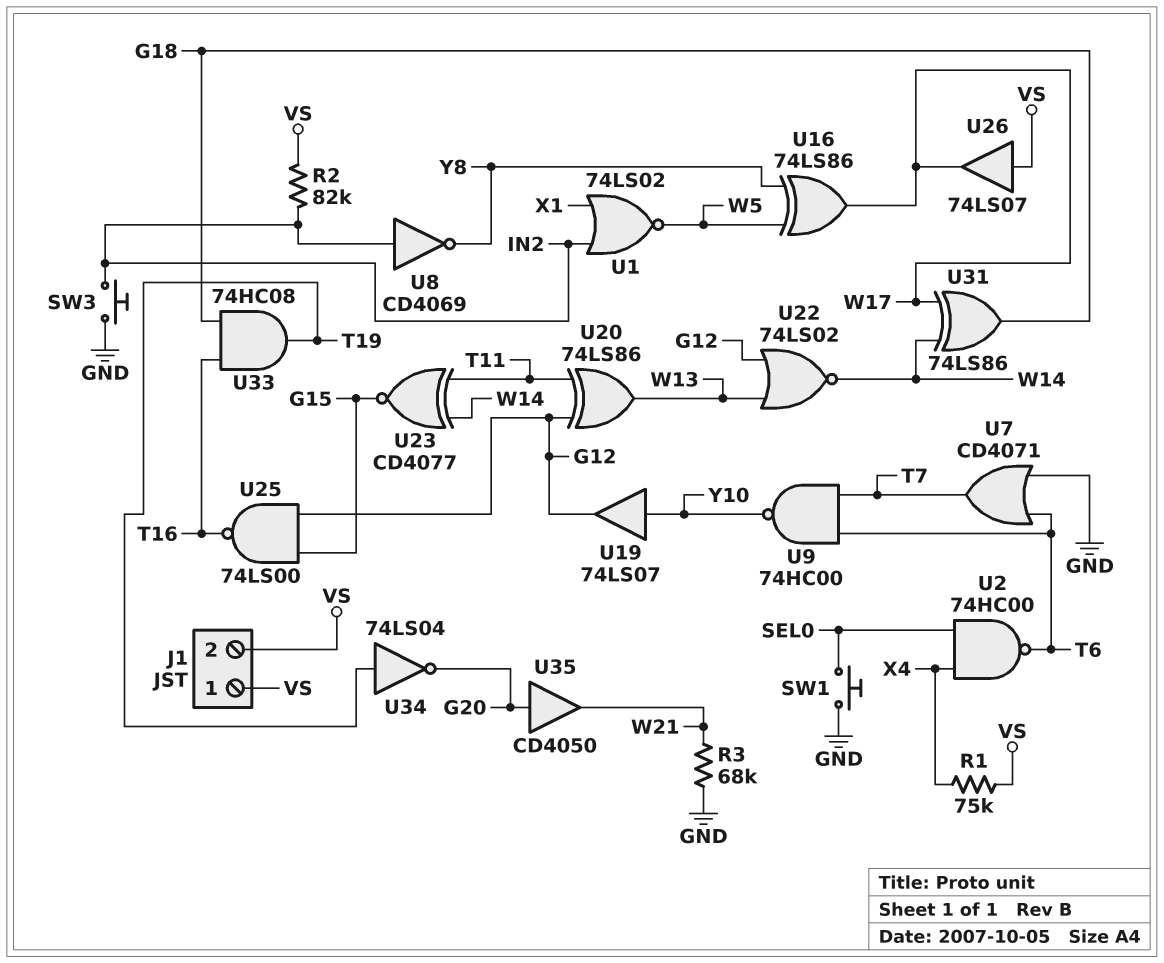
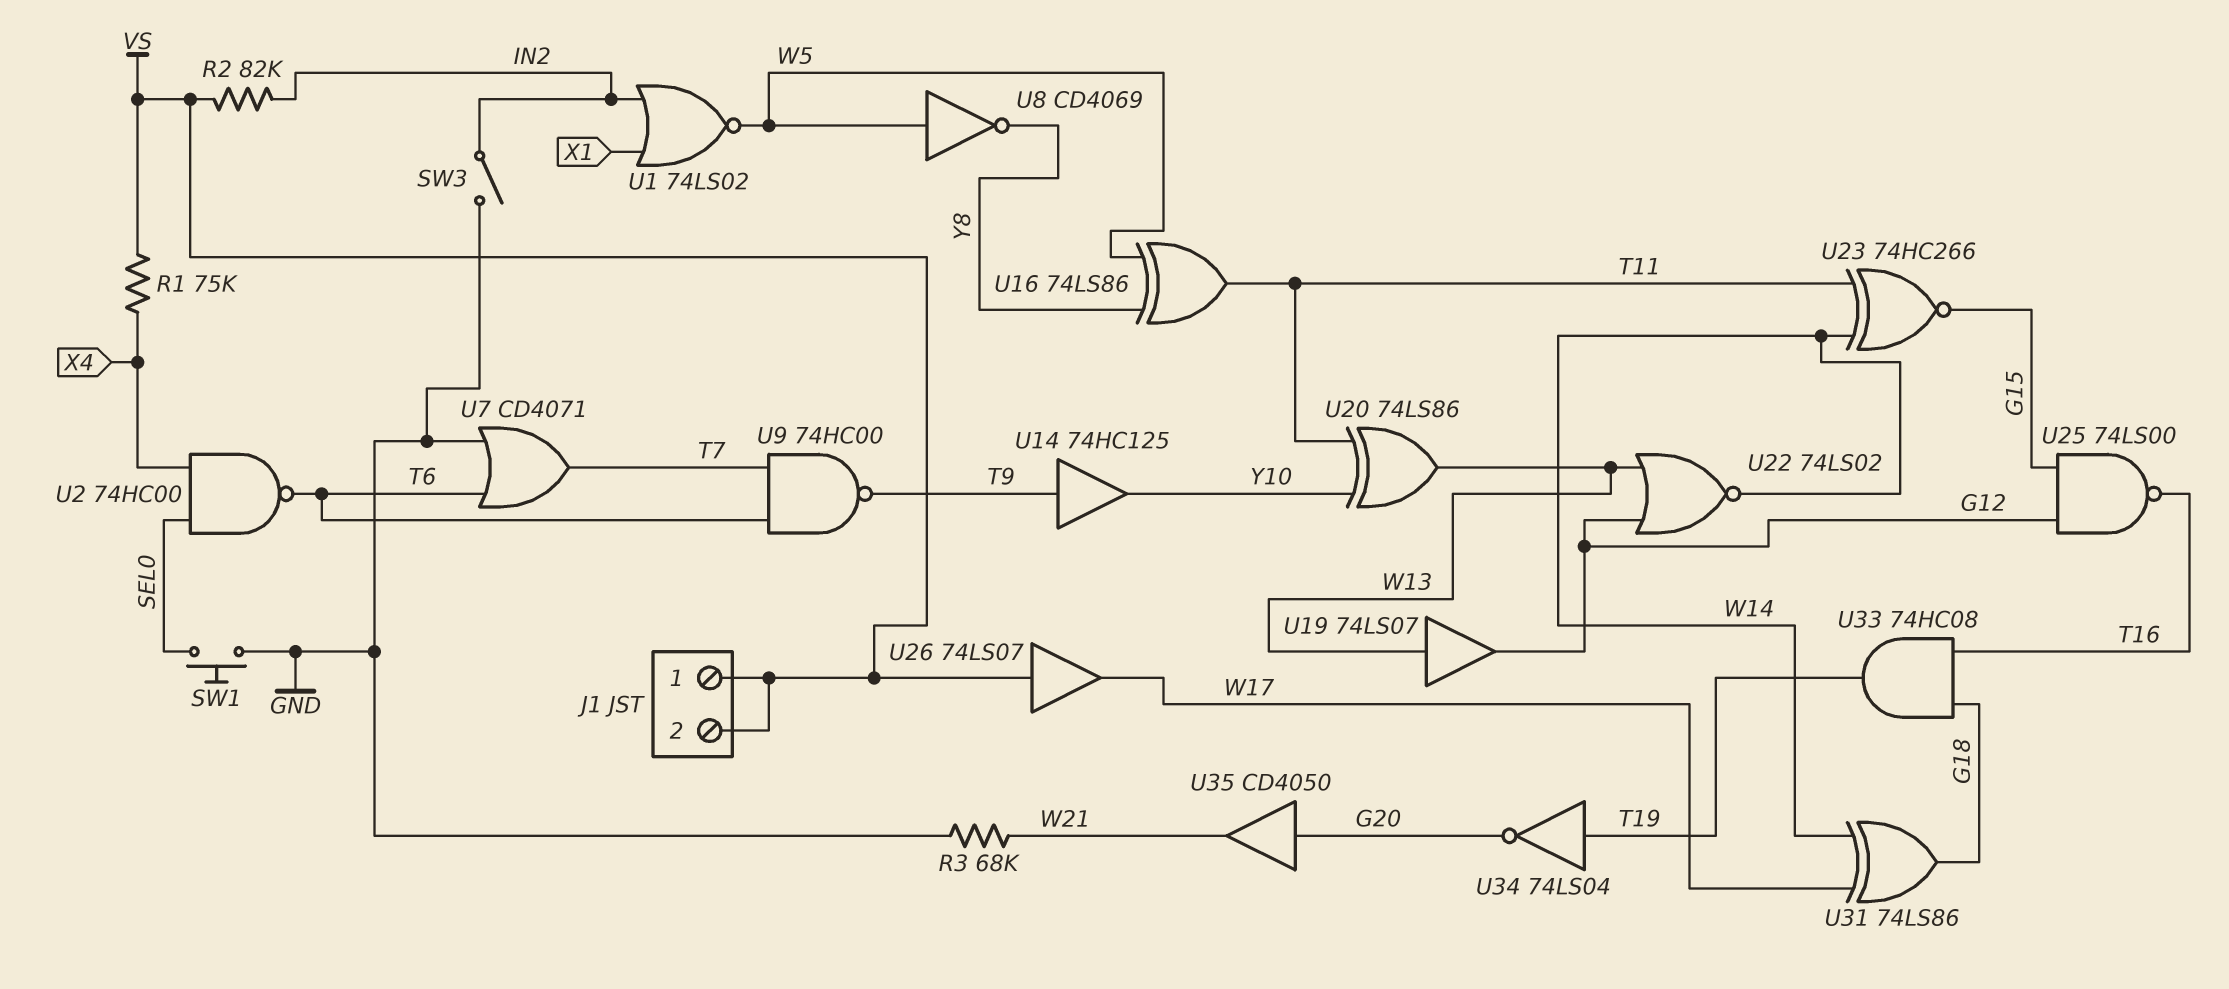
SW3: button (GND, IN2) -> switch (GND, IN2)
U8: NOT CD4069 (in IN2, out Y8) -> NOT CD4069 (in W5, out Y8)
U9: NAND 74HC00 (in T6, in T7, out Y10) -> NAND 74HC00 (in T6, in T7, out T9)
U14: none -> buffer 74HC125 (in T9, out Y10)
U16: XOR 74LS86 (in W5, in Y8, out W17) -> XOR 74LS86 (in W5, in Y8, out T11)
U19: buffer 74LS07 (in Y10, out G12) -> buffer 74LS07 (in W13, out G12)
U20: XOR 74LS86 (in G12, in T11, out W13) -> XOR 74LS86 (in T11, in Y10, out W13)
U23: XNOR CD4077 (in T11, in W14, out G15) -> XNOR 74HC266 (in T11, in W14, out G15)

